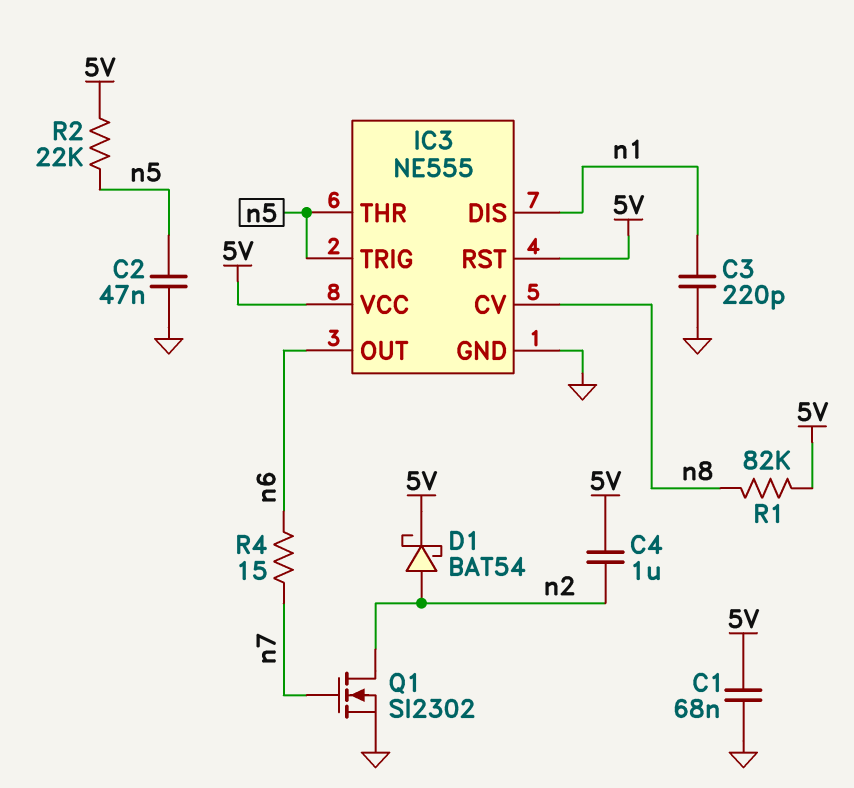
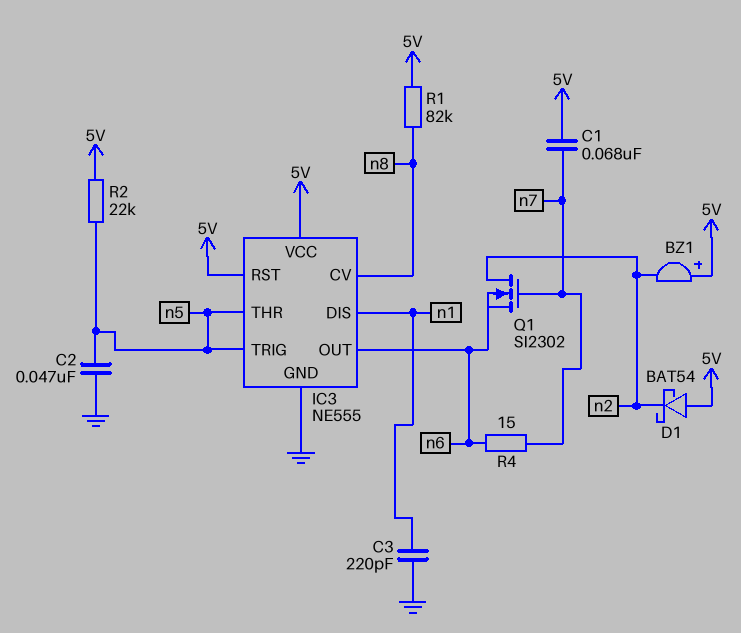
BZ1: none -> buzzer (plus 5V, minus n2)
C1: 68nF (5V, GND) -> 68nF (5V, n7)
C4: 1uF (5V, n2) -> none
D1: schottky BAT54 (A n2, K 5V) -> schottky BAT54 (A 5V, K n2)
Q1: NMOS SI2302 (G n7, D n2, S GND) -> NMOS SI2302 (G n7, D n2, S n6)

